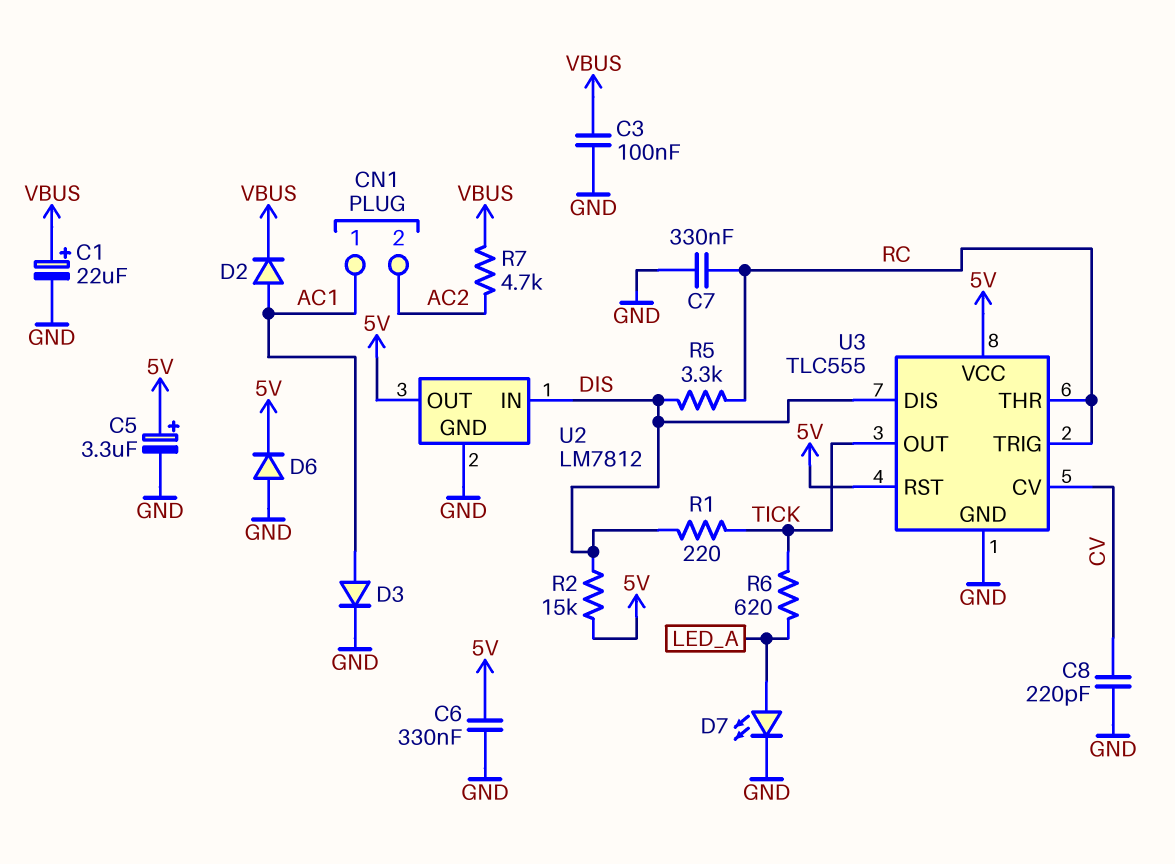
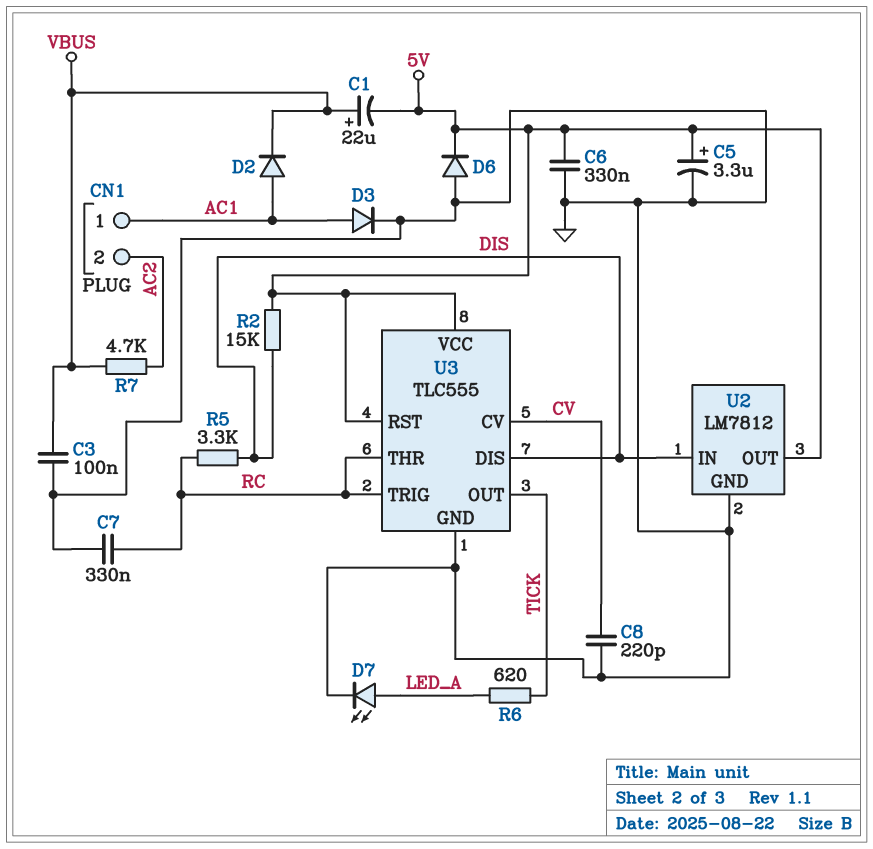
C1: 22uF (plus VBUS, minus GND) -> 22uF (plus VBUS, minus 5V)
R1: 220 (DIS, TICK) -> none

